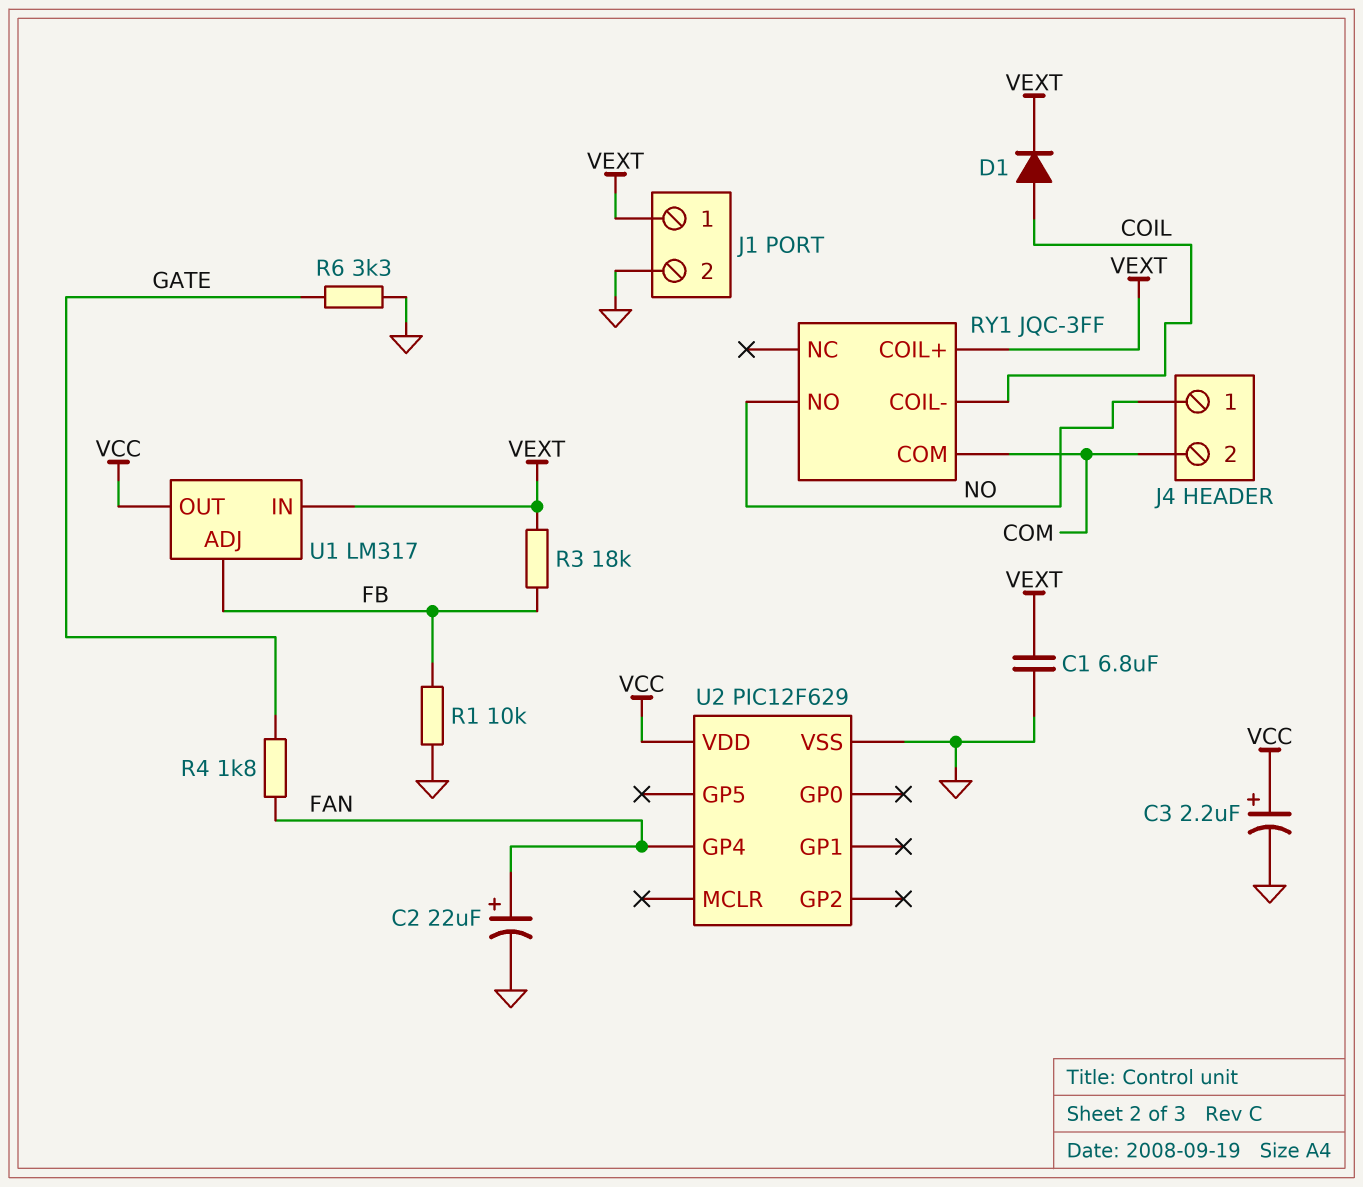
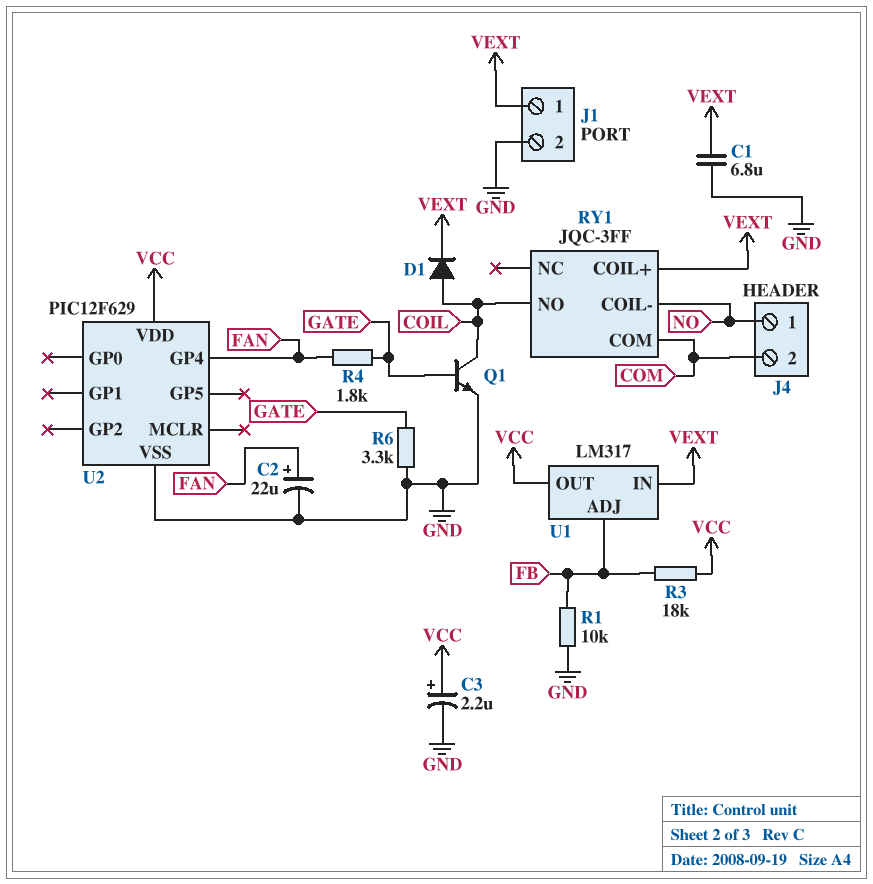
Q1: none -> NPN (B GATE, C COIL, E GND)
R3: 18k (FB, VEXT) -> 18k (FB, VCC)
RY1 pin COIL-: COIL -> NO
RY1 pin NO: NO -> COIL

